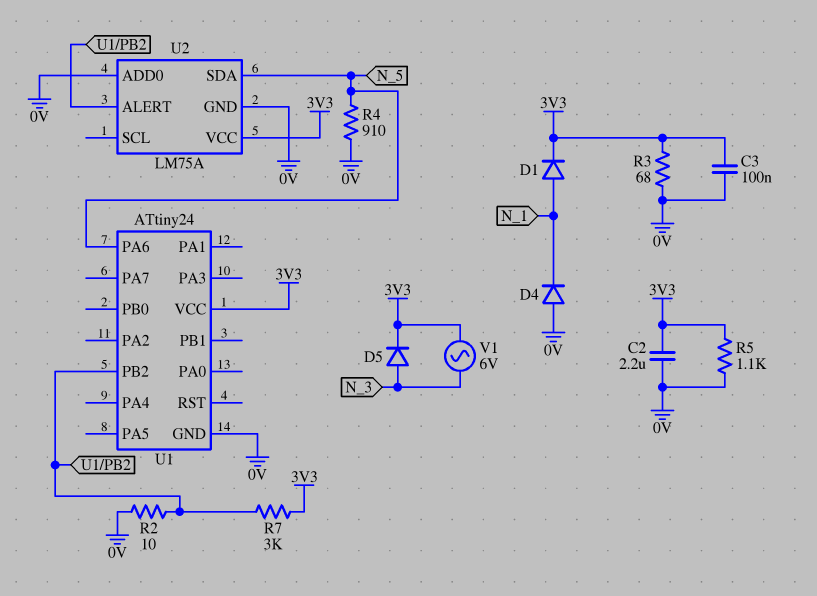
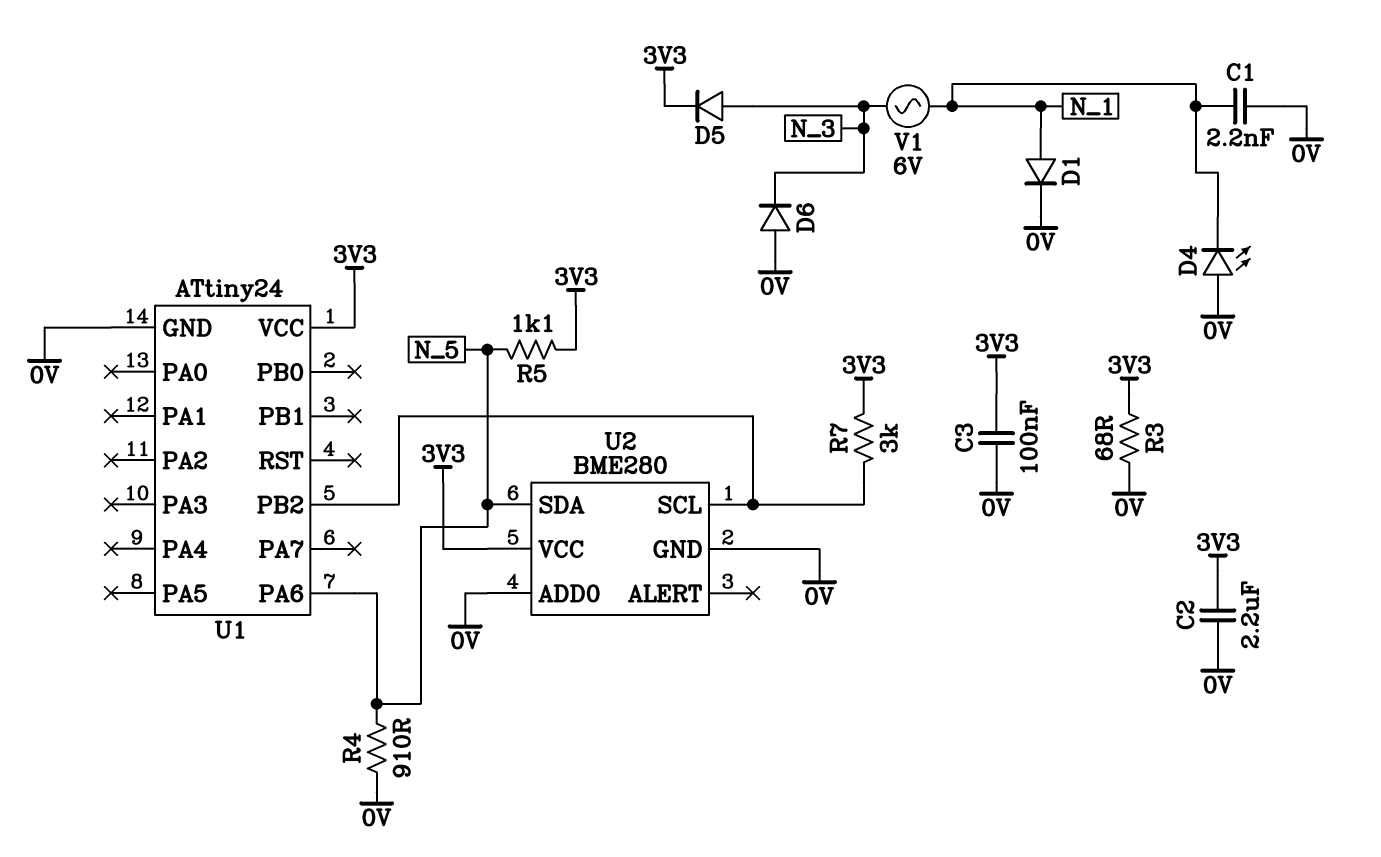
C1: none -> 2.2nF (0V, N_1)
D1: diode (A N_1, K 3V3) -> diode (A N_1, K 0V)
D4: diode (A 0V, K N_1) -> LED (A 0V, K N_1)
D6: none -> diode (A 0V, K N_3)
R2: 10 (0V, U1/PB2) -> none
R5: 1.1k (0V, 3V3) -> 1.1k (3V3, N_5)
U2: LM75A -> BME280
U2 pin ALERT: U1/PB2 -> none
U2 pin SCL: none -> U1/PB2
V1: AC 6V (3V3, N_3) -> AC 6V (N_1, N_3)

